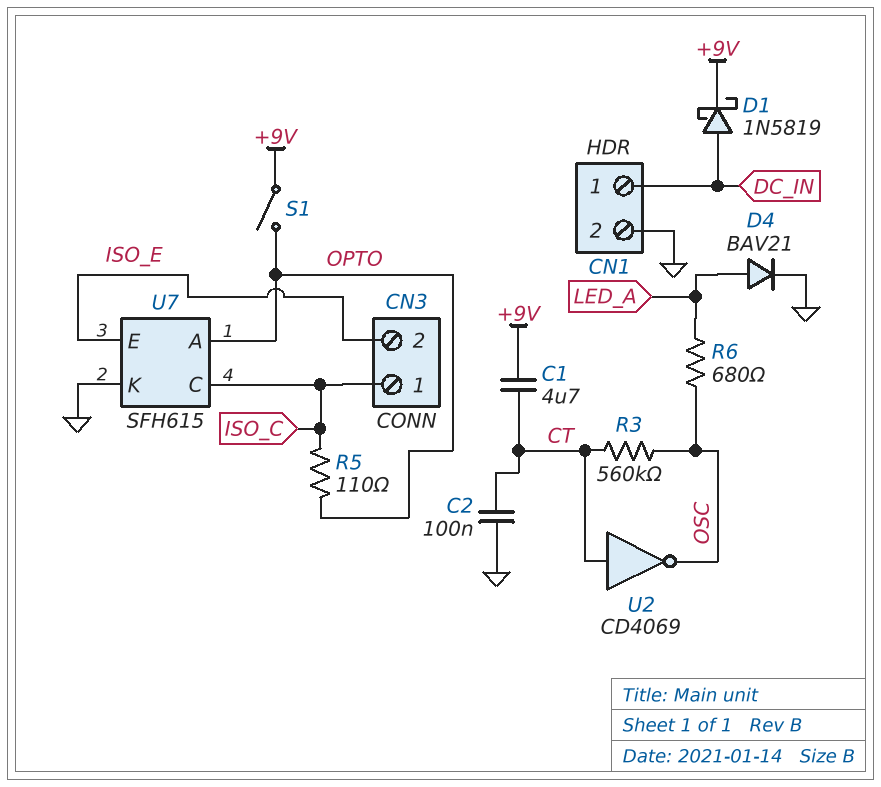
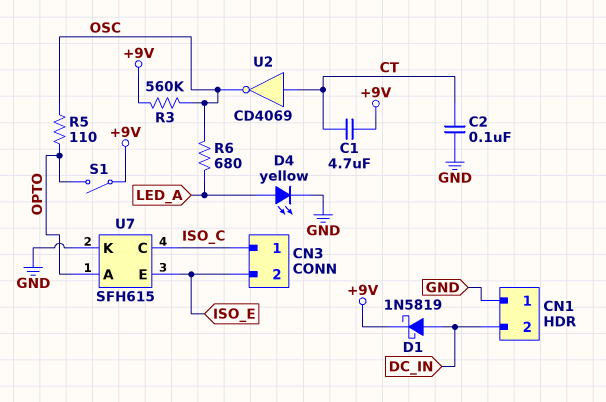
CN1 pin 1: DC_IN -> GND
CN1 pin 2: GND -> DC_IN
D4: diode BAV21 (A LED_A, K GND) -> LED yellow (A LED_A, K GND)
R3: 560k (CT, OSC) -> 560k (+9V, OSC)
R5: 110 (ISO_C, OPTO) -> 110 (OPTO, OSC)

